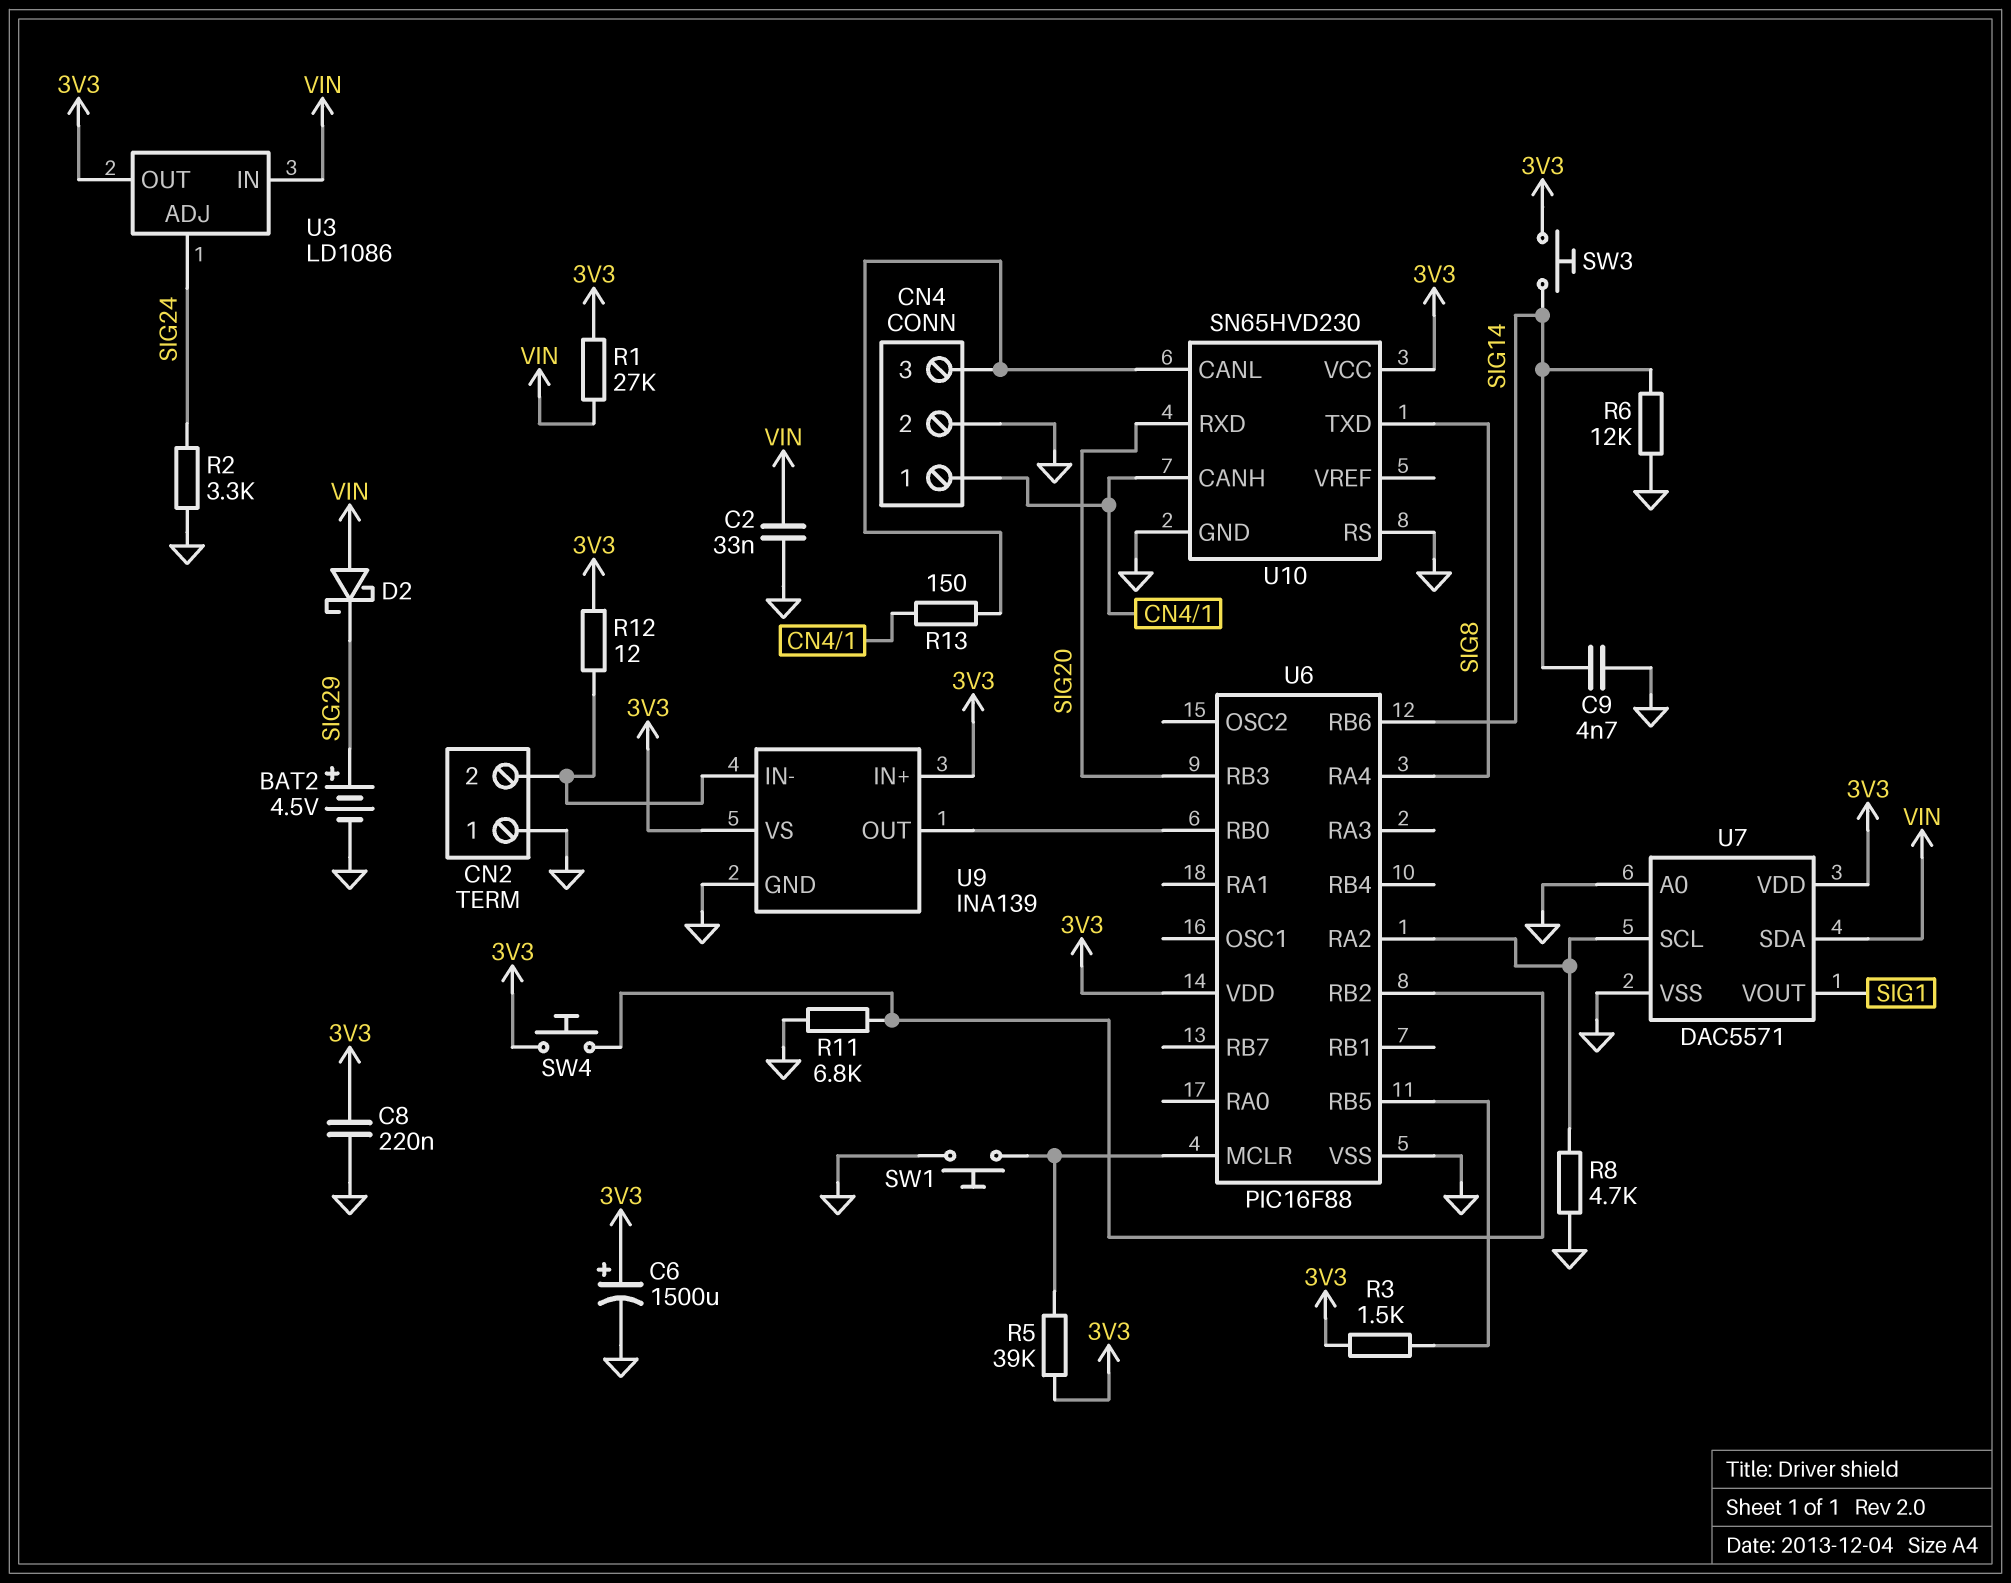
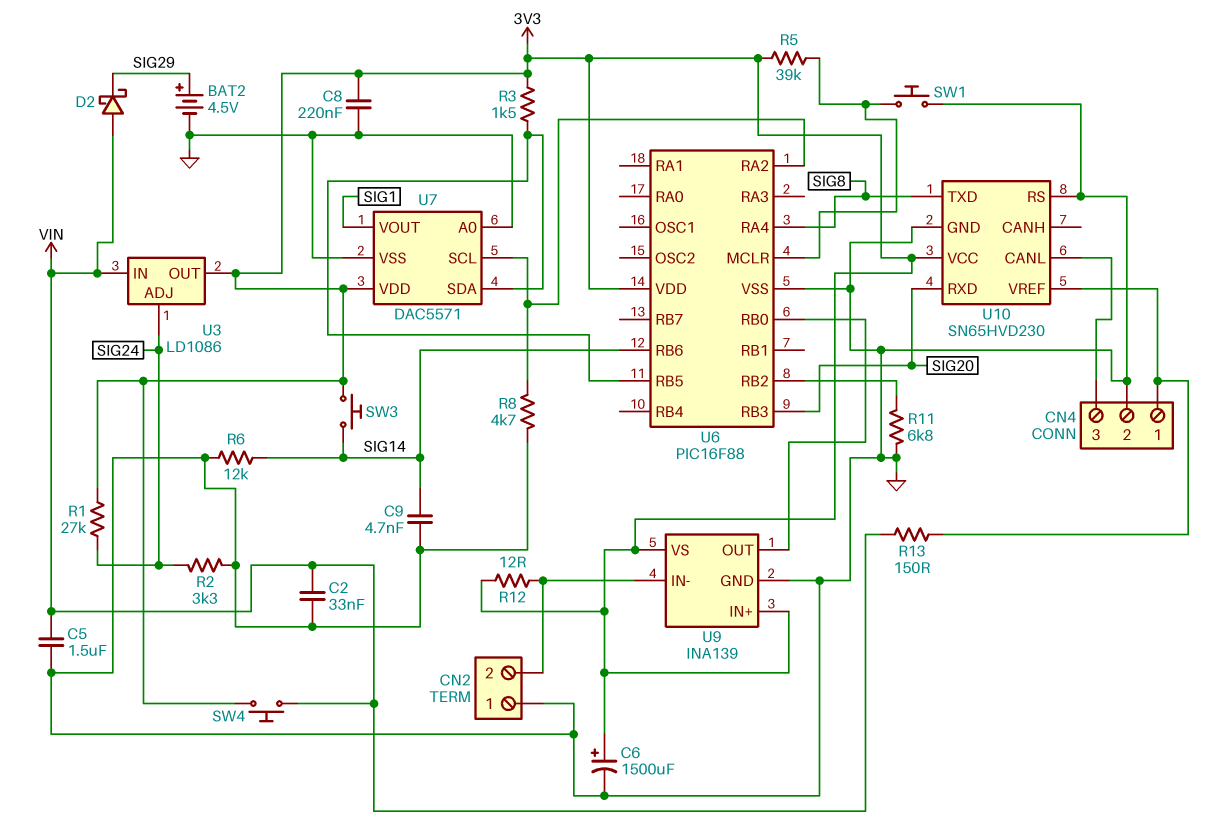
C5: none -> 1.5uF (GND, VIN)
R1: 27k (3V3, VIN) -> 27k (3V3, SIG24)
R13: 150 (CN4/1, CN4/3) -> 150 (CN4/1, VIN)
SW4: button (3V3, U6/RB2) -> button (3V3, VIN)
U7 pin SDA: VIN -> U6/RB5
U10 pin CANH: CN4/1 -> none
U10 pin VREF: none -> CN4/1

